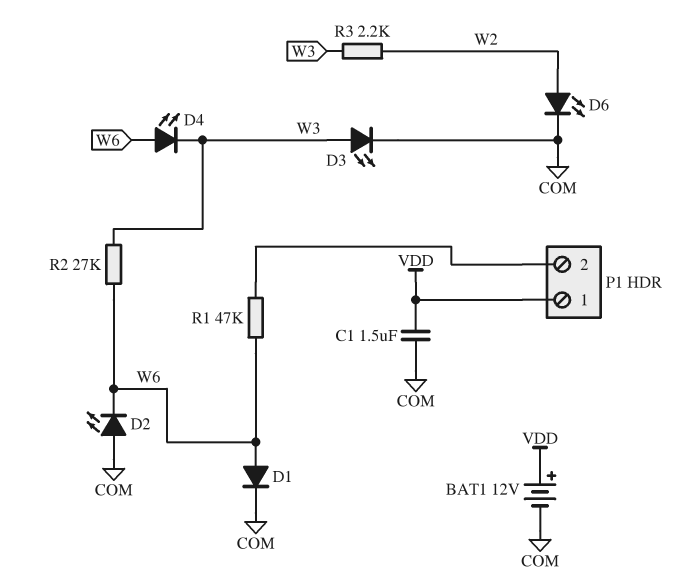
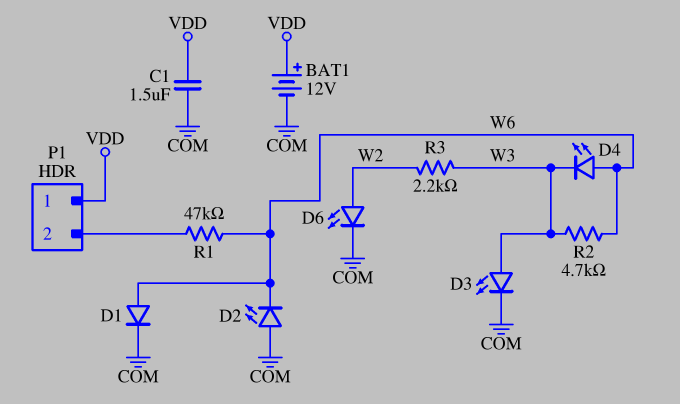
R2: 27k (W3, W6) -> 4.7k (W3, W6)

